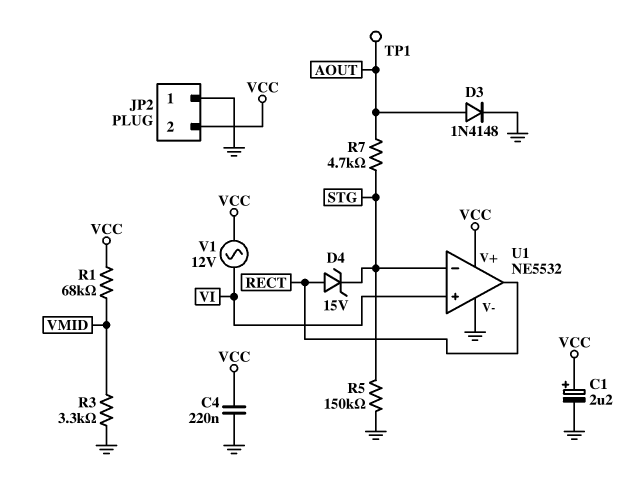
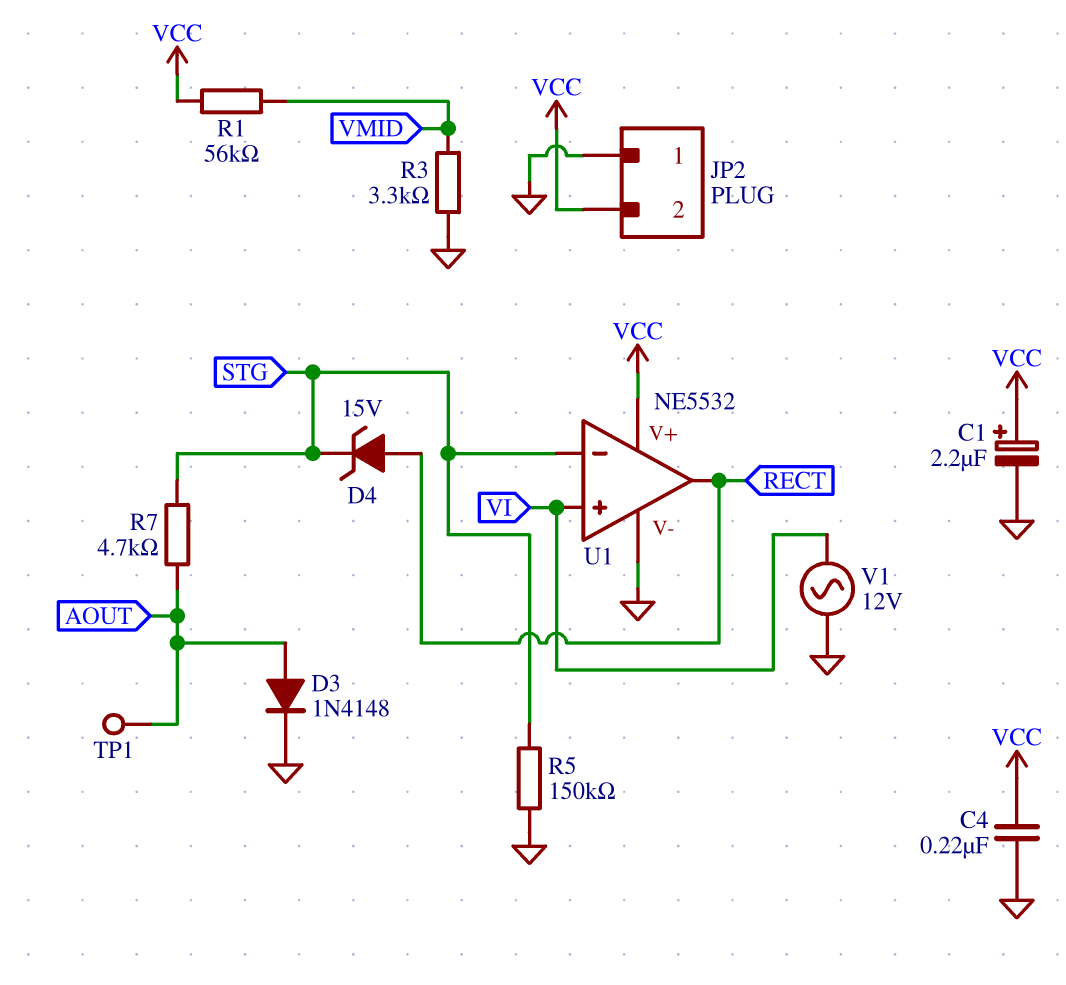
R1: 68k (VCC, VMID) -> 56k (VCC, VMID)
V1: AC 12V (VCC, VI) -> AC 12V (GND, VI)

